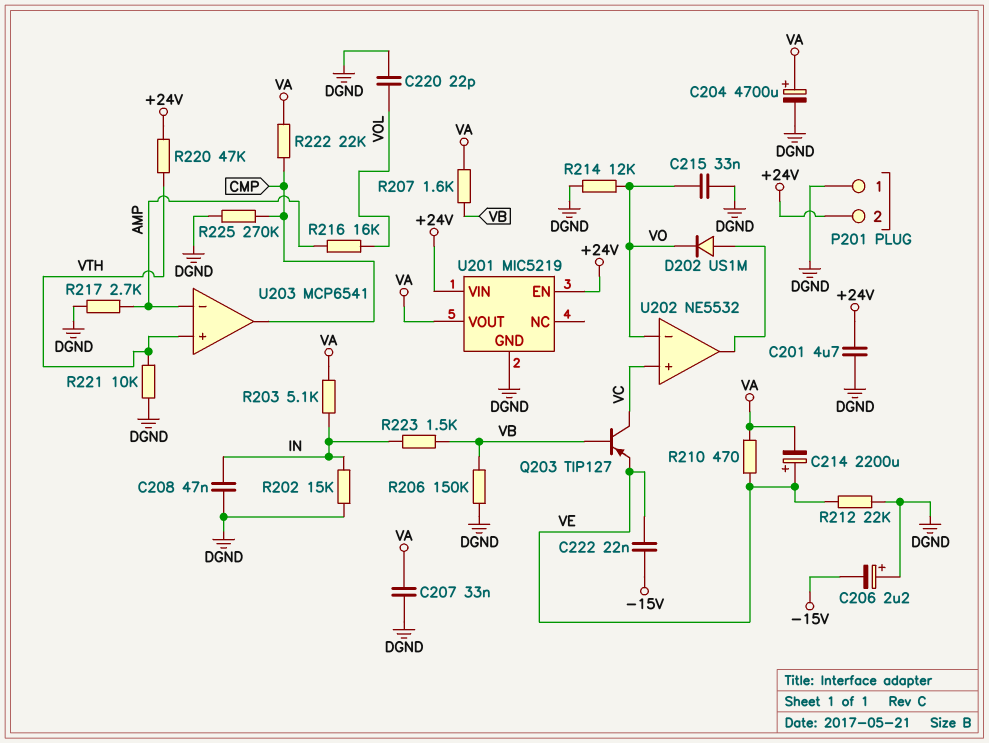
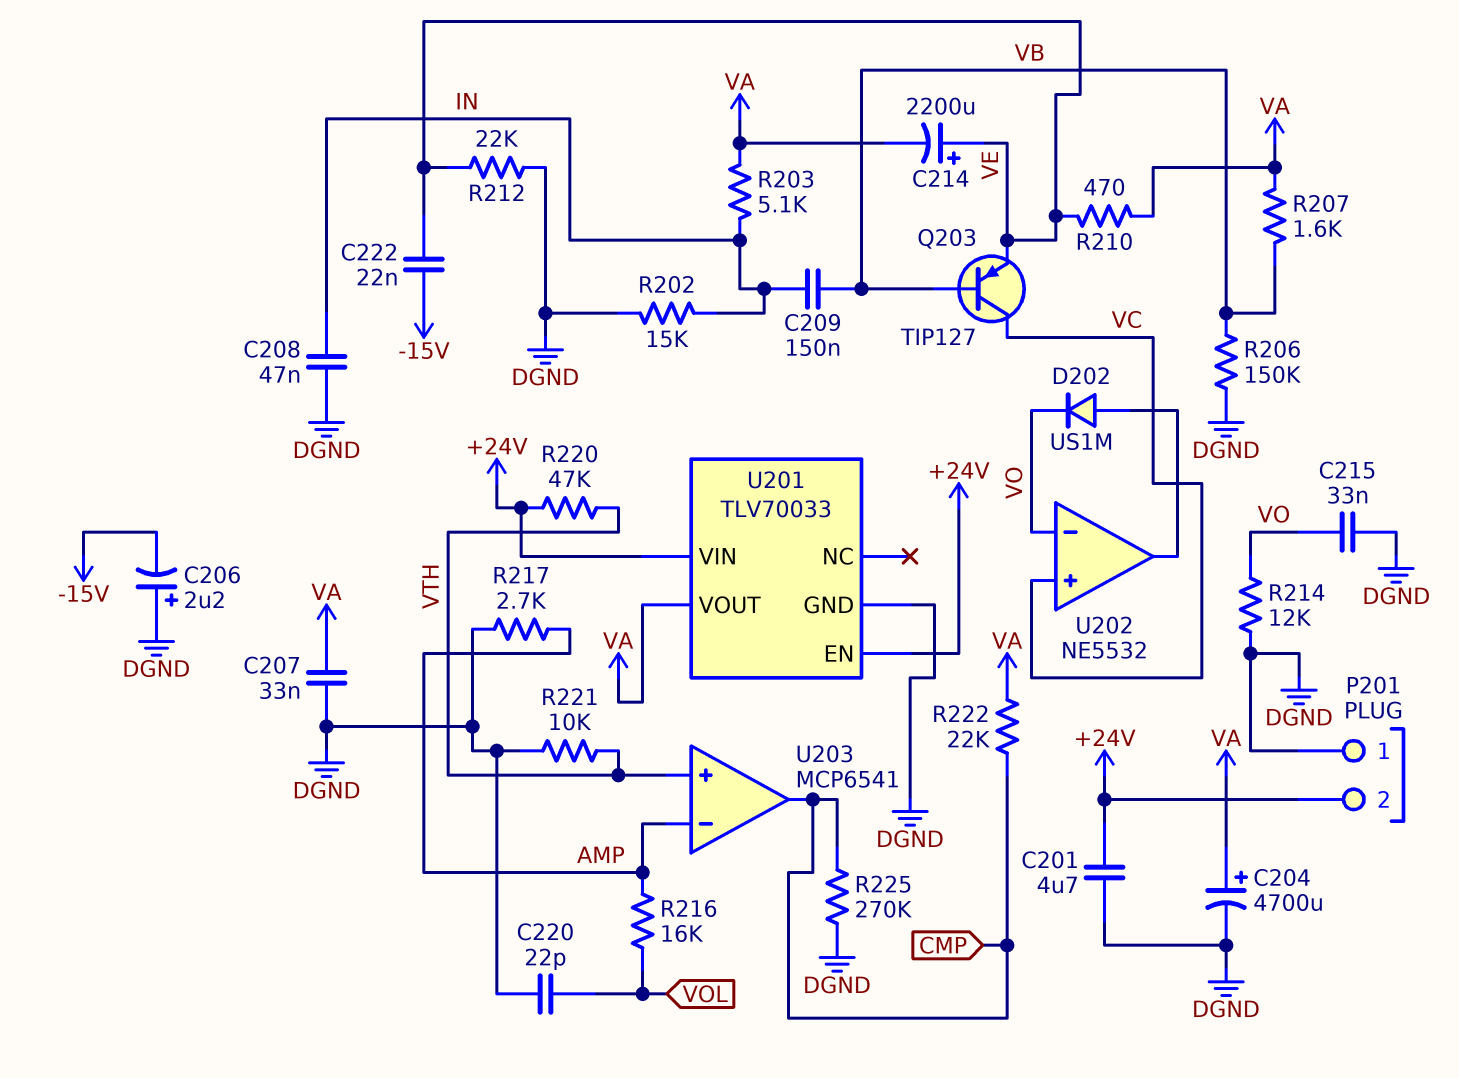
C209: none -> 150nF (IN, VB)
R223: 1.5k (IN, VB) -> none
U201: MIC5219 -> TLV70033

